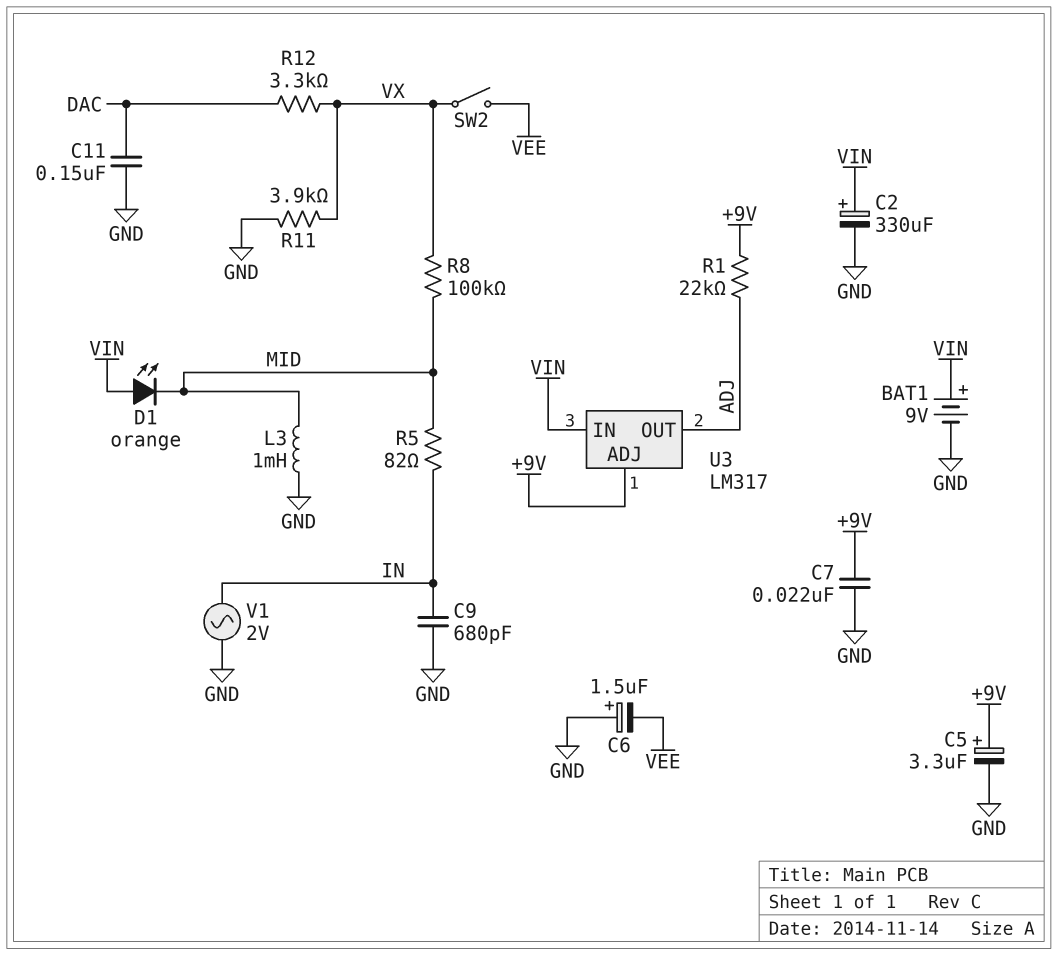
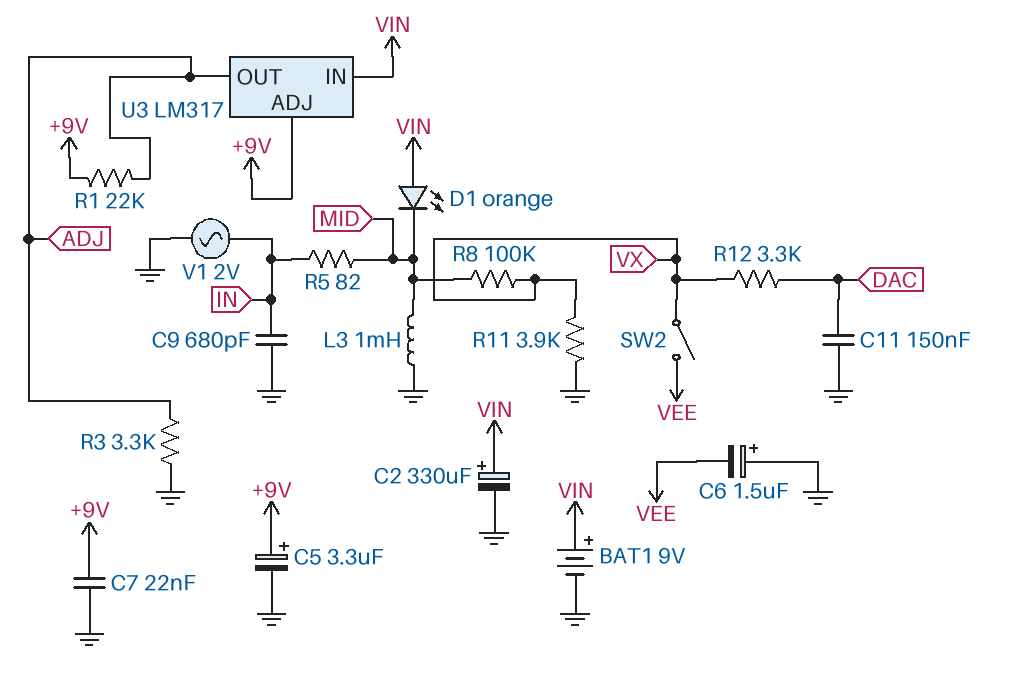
R3: none -> 3.3k (ADJ, GND)

